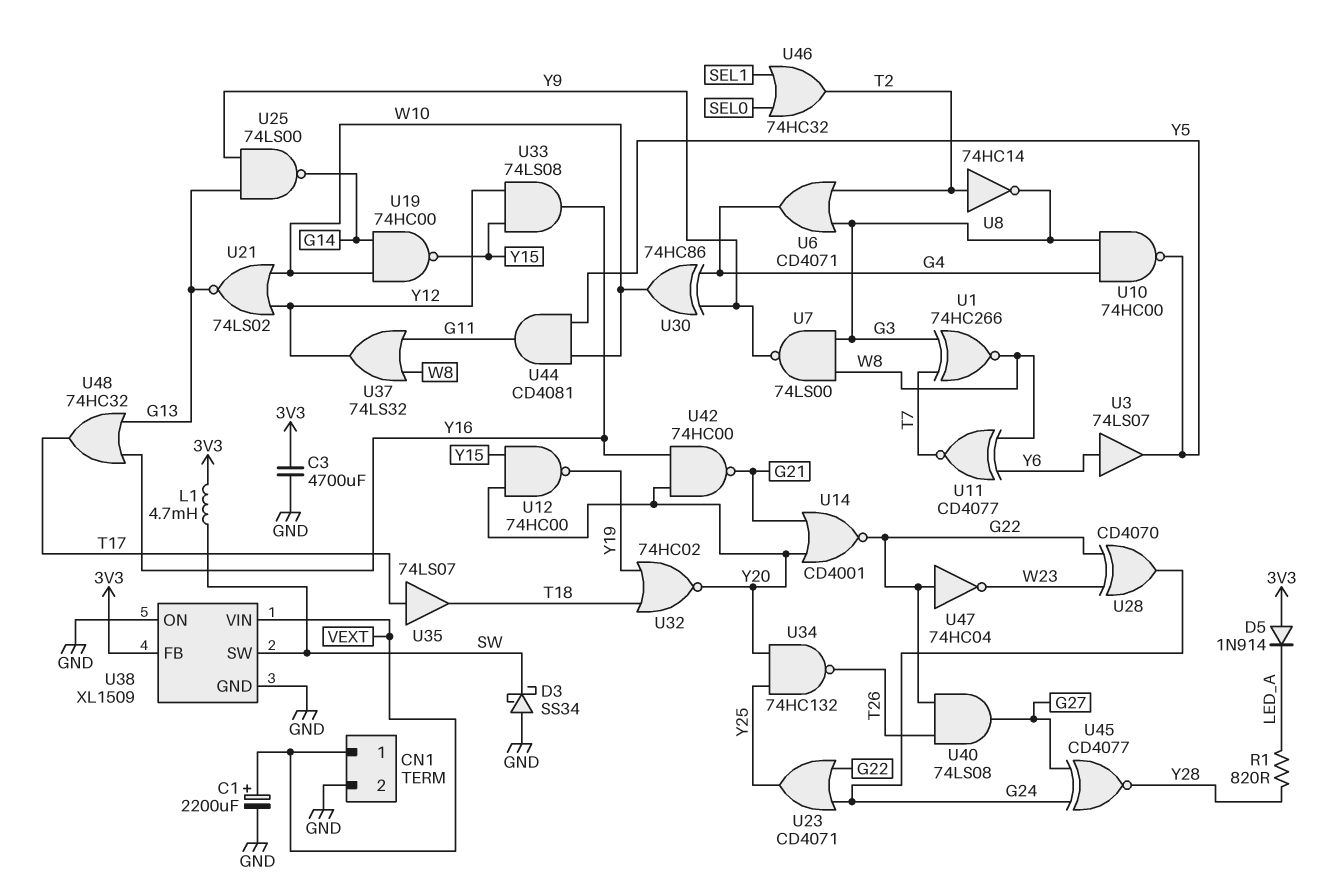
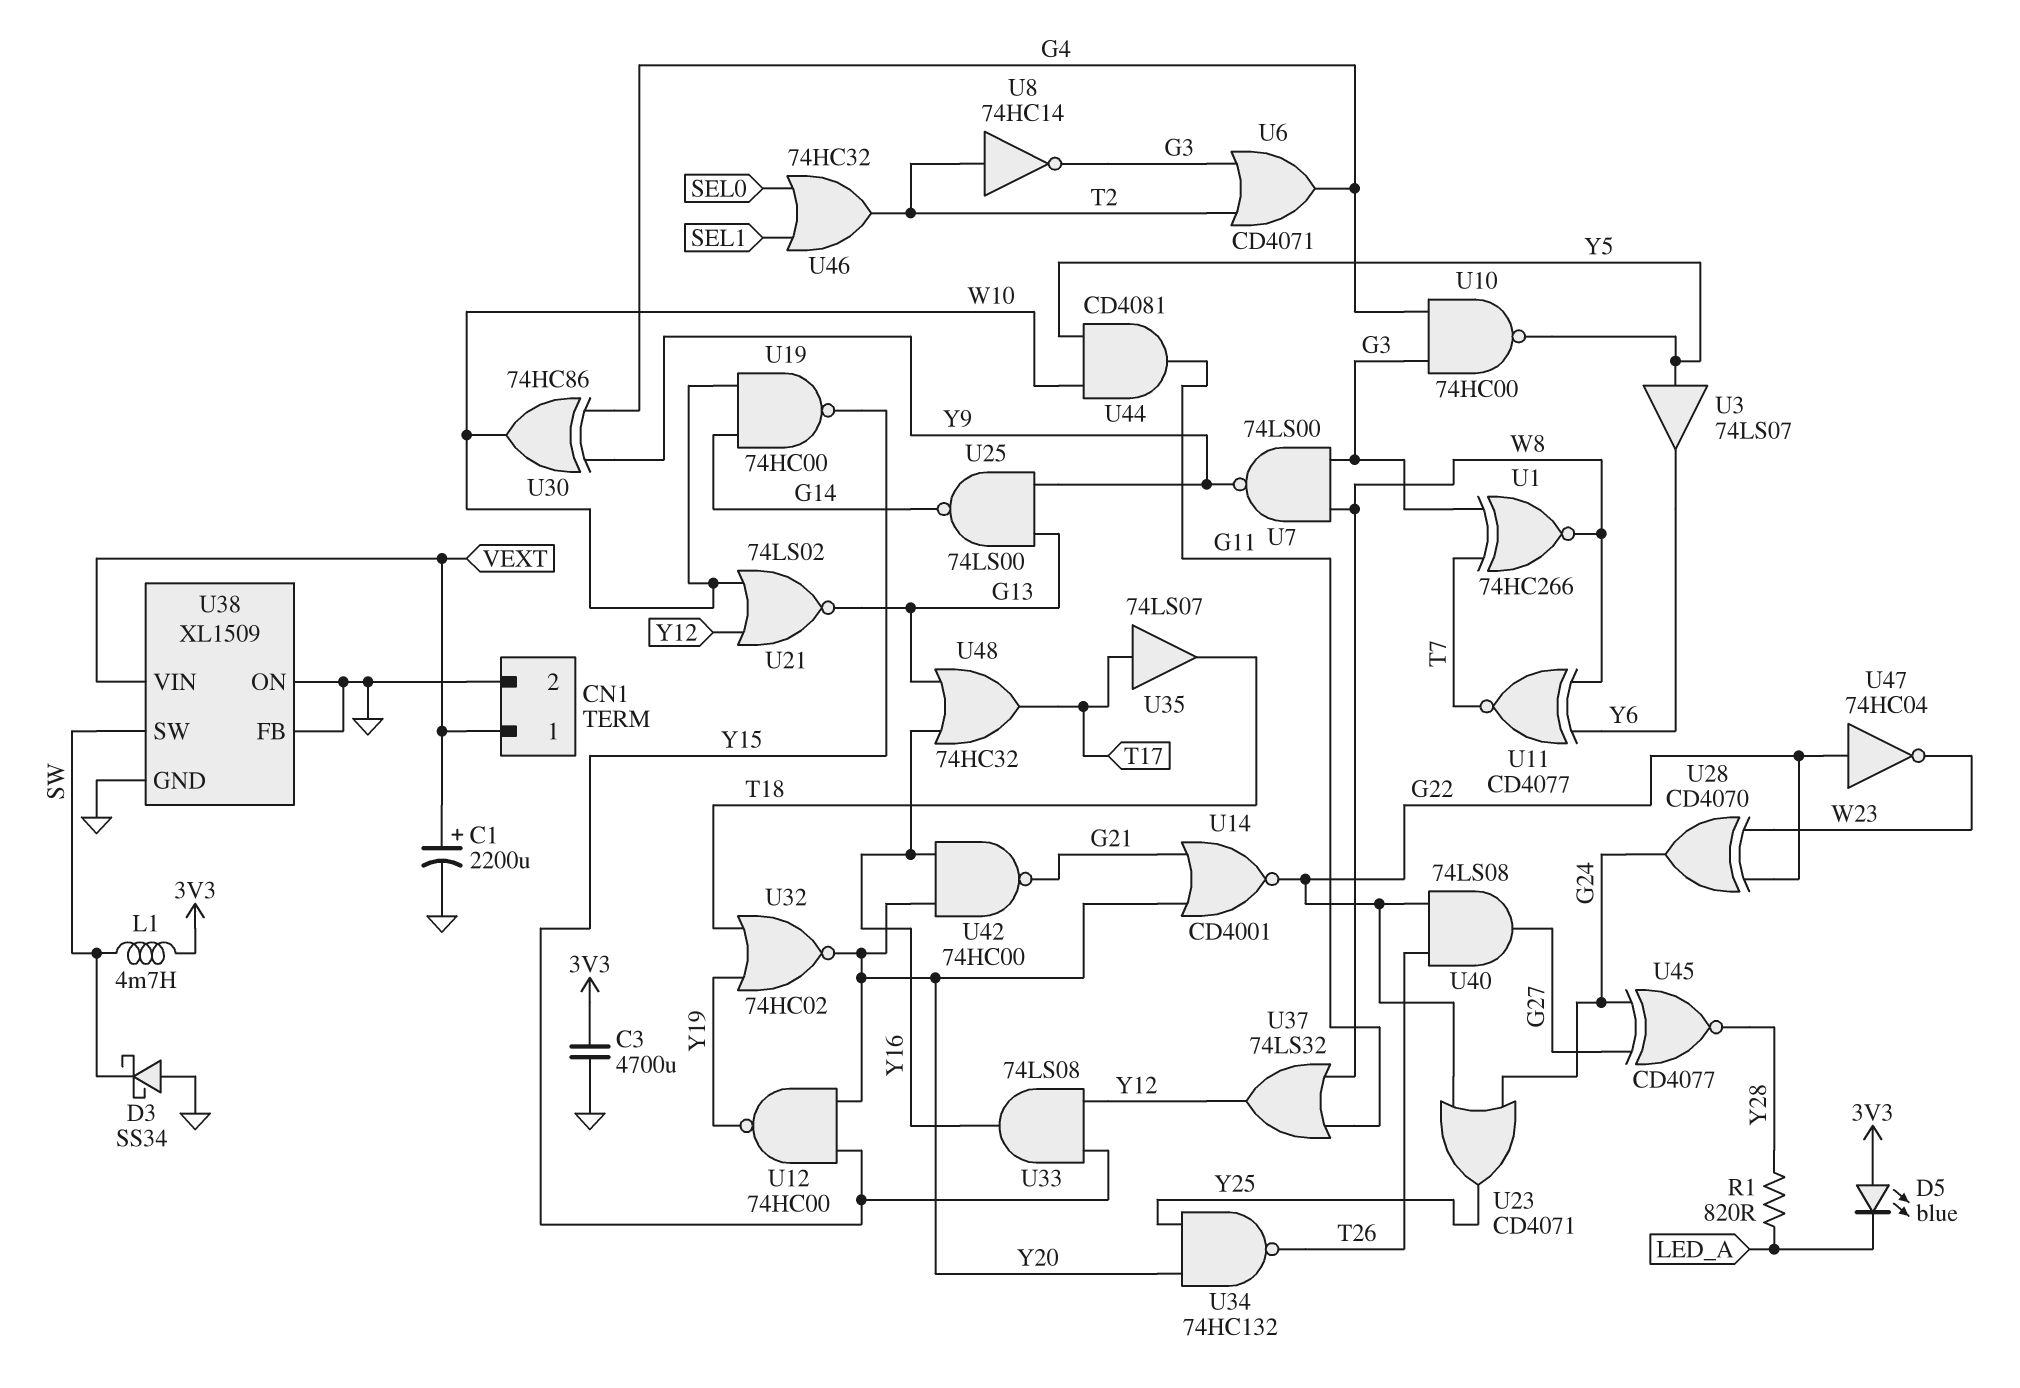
D5: diode 1N914 (A 3V3, K LED_A) -> LED blue (A 3V3, K LED_A)
U3: buffer 74LS07 (in Y6, out Y5) -> buffer 74LS07 (in Y5, out Y6)
U38 pin FB: 3V3 -> GND

